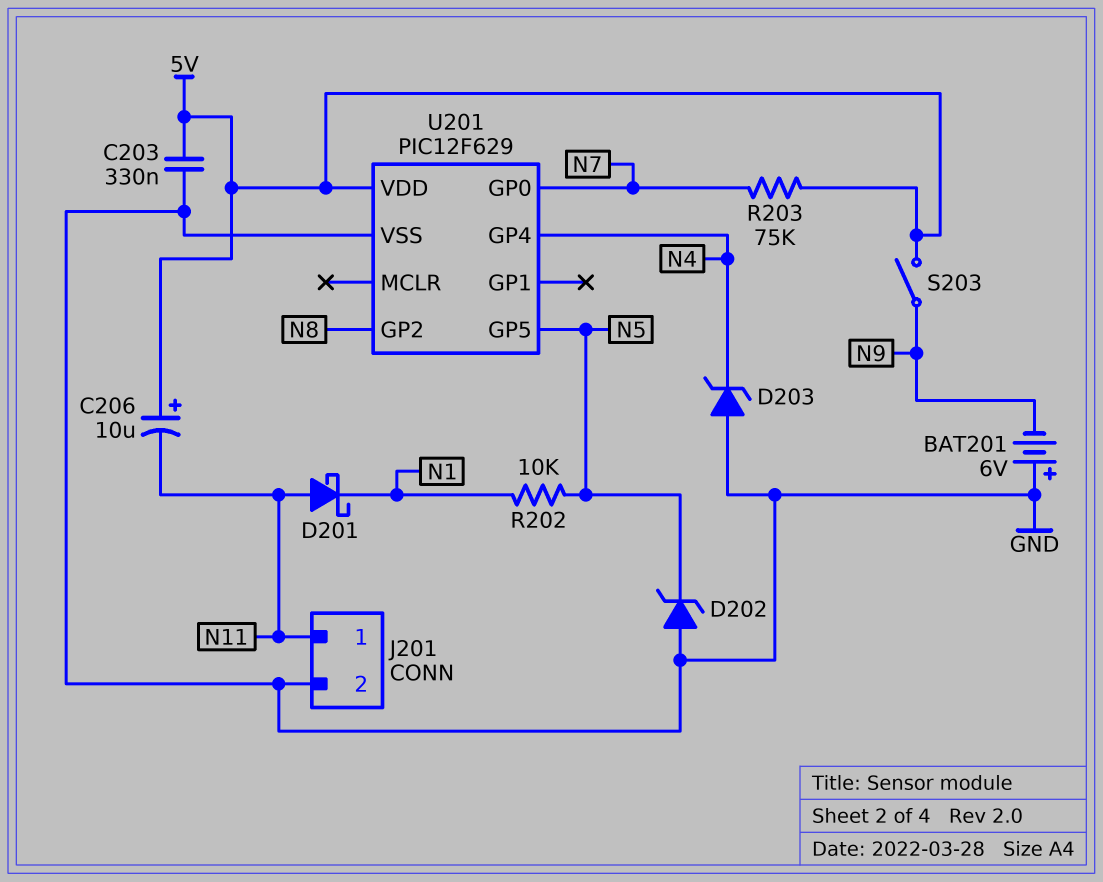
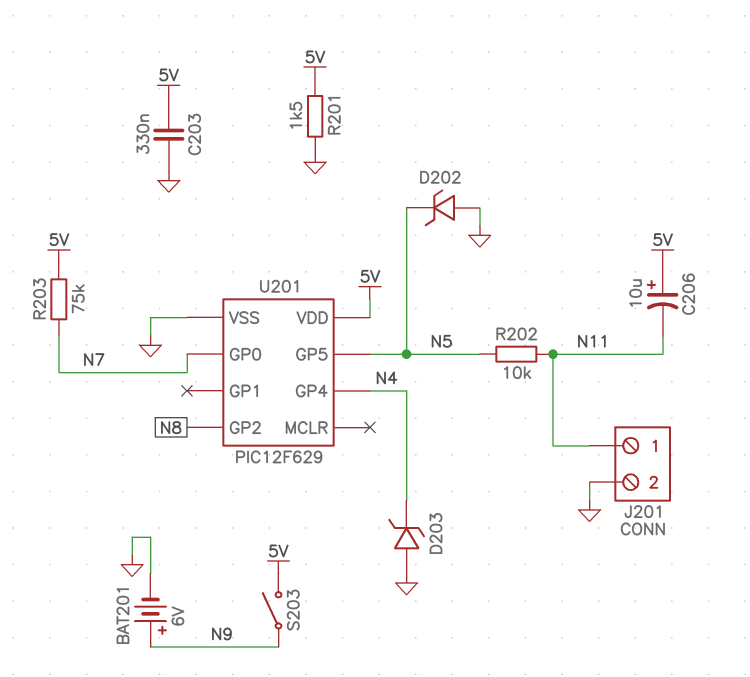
BAT201: 6V (plus GND, minus N9) -> 6V (plus N9, minus GND)
D201: schottky (A N11, K N1) -> none
R201: none -> 1.5k (5V, GND)
R202: 10k (N1, N5) -> 10k (N5, N11)

